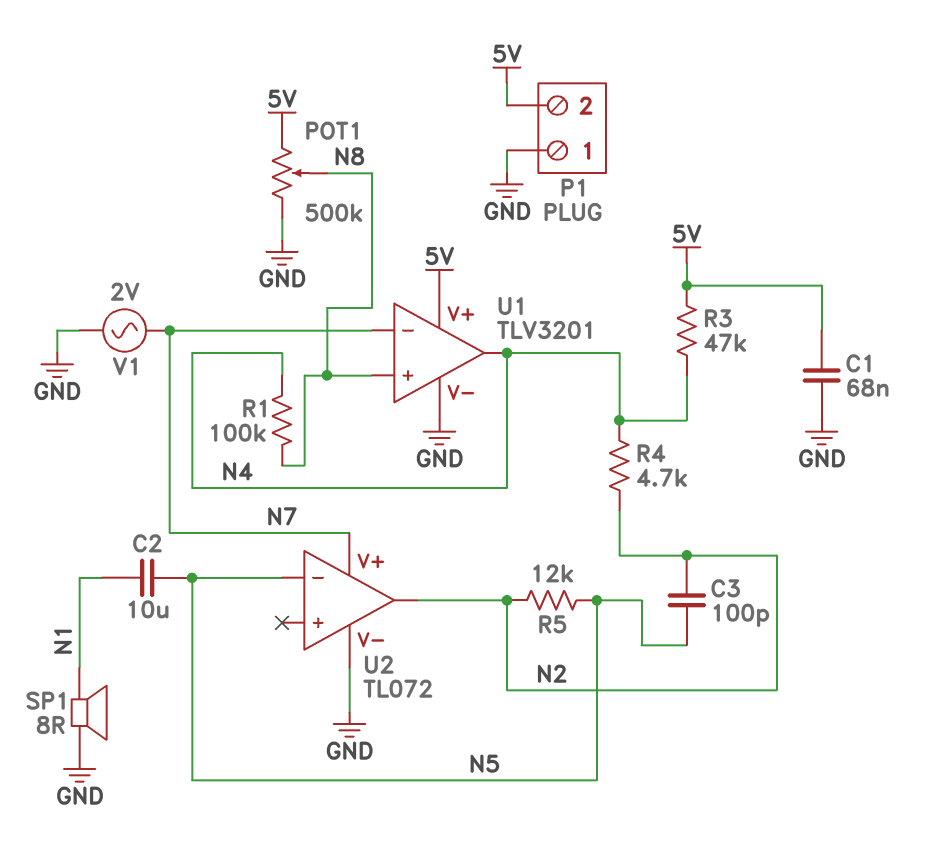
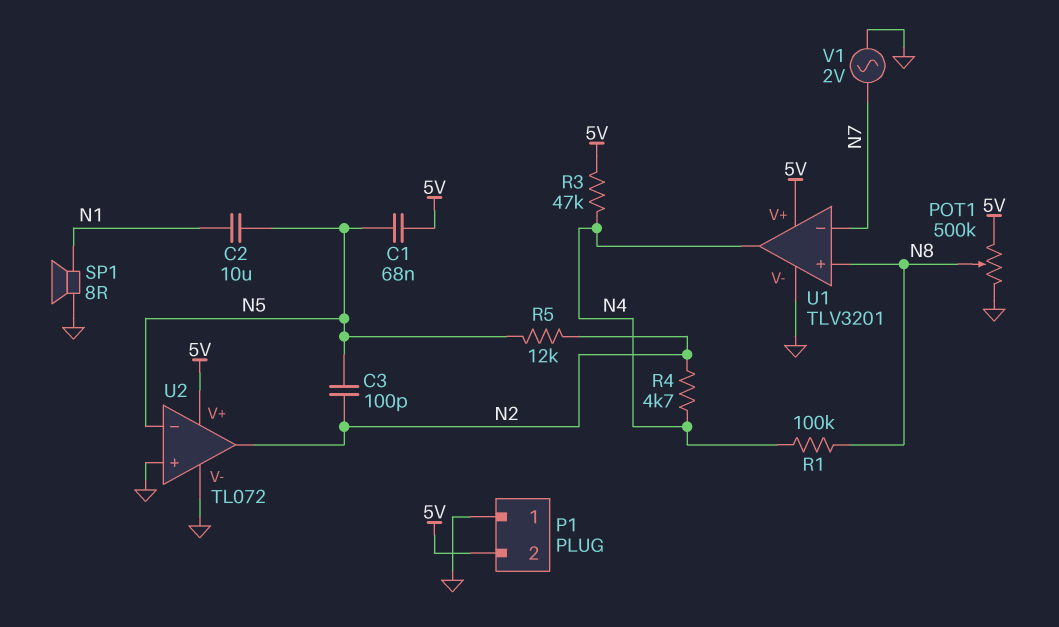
C1: 68nF (5V, GND) -> 68nF (5V, N5)
U2 pin V+: N7 -> 5V
U2 pin in+: none -> GND

